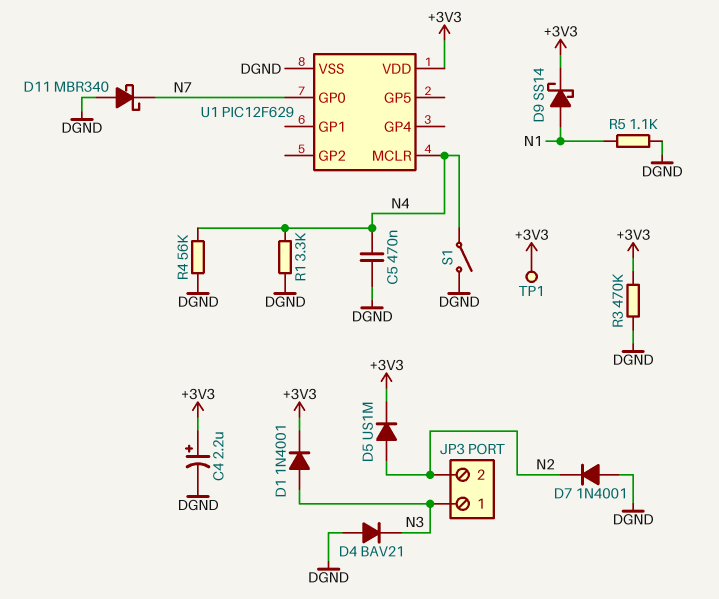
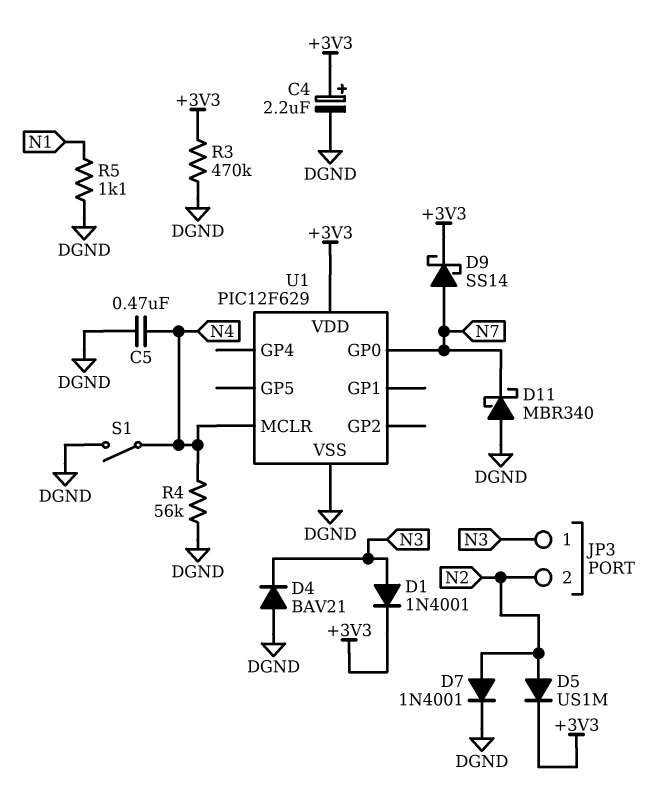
D7: diode 1N4001 (A DGND, K N2) -> diode 1N4001 (A N2, K DGND)
D9: schottky SS14 (A N1, K +3V3) -> schottky SS14 (A N7, K +3V3)
R1: 3.3k (DGND, N4) -> none
TP1: test point (+3V3) -> none

